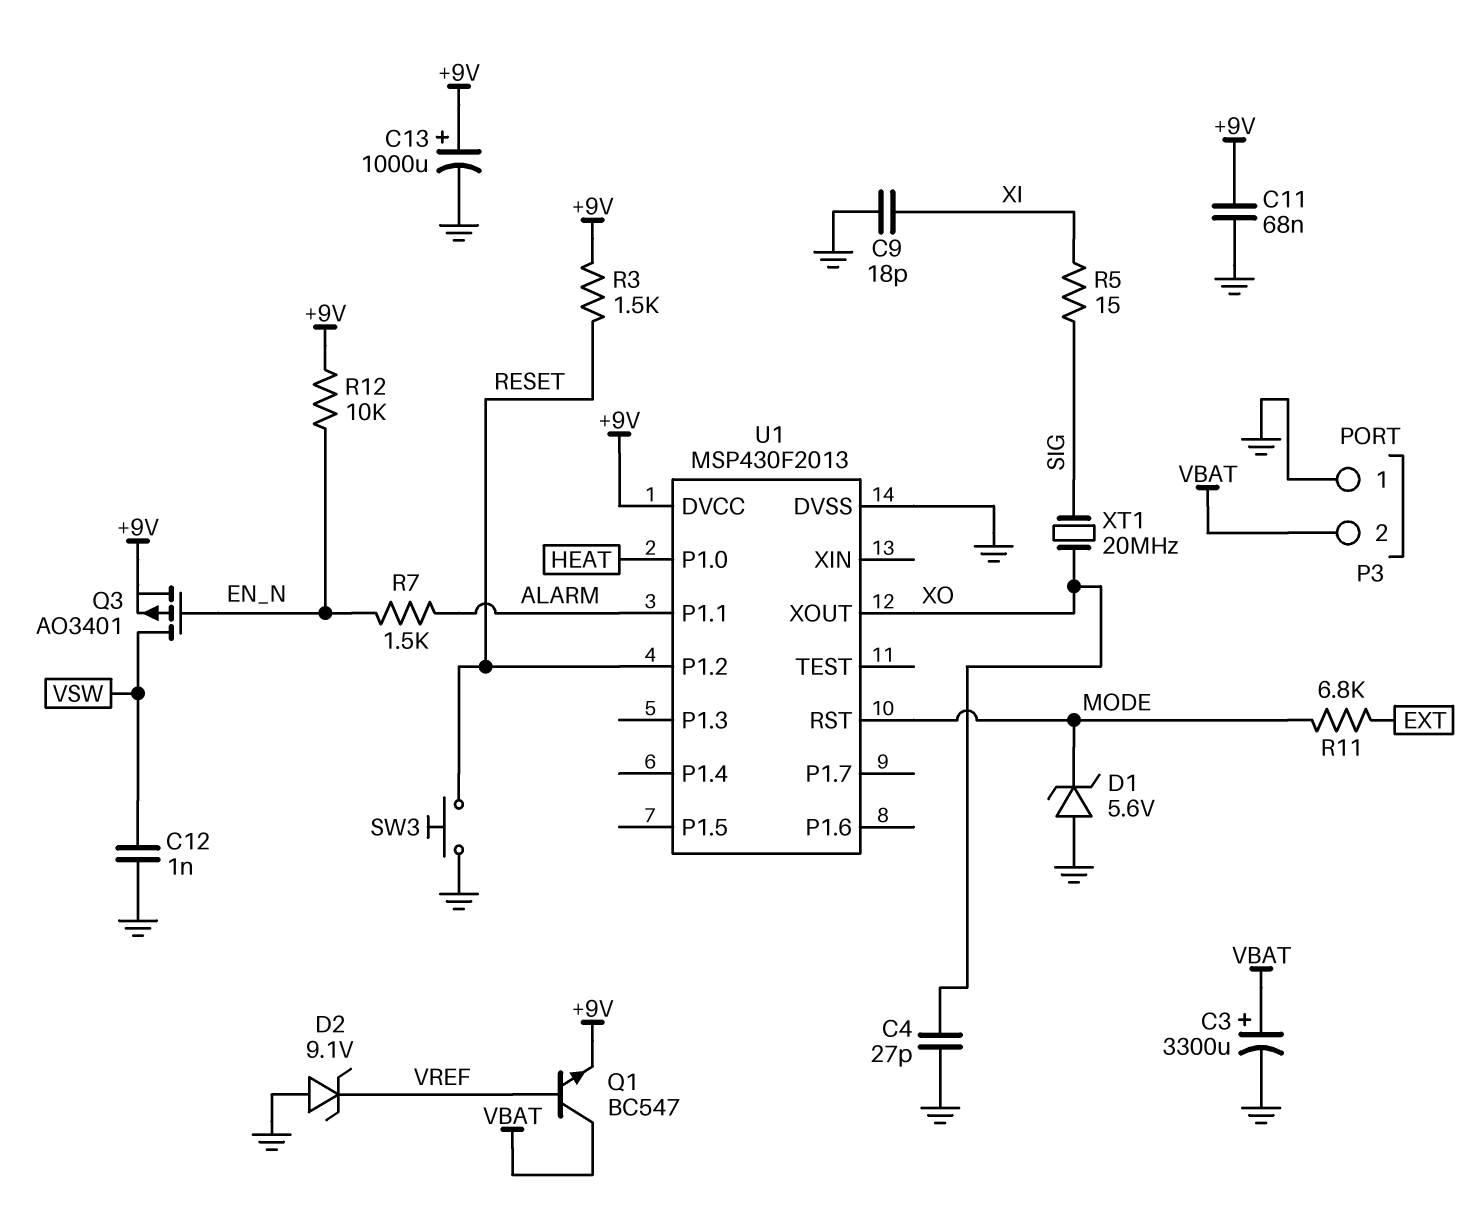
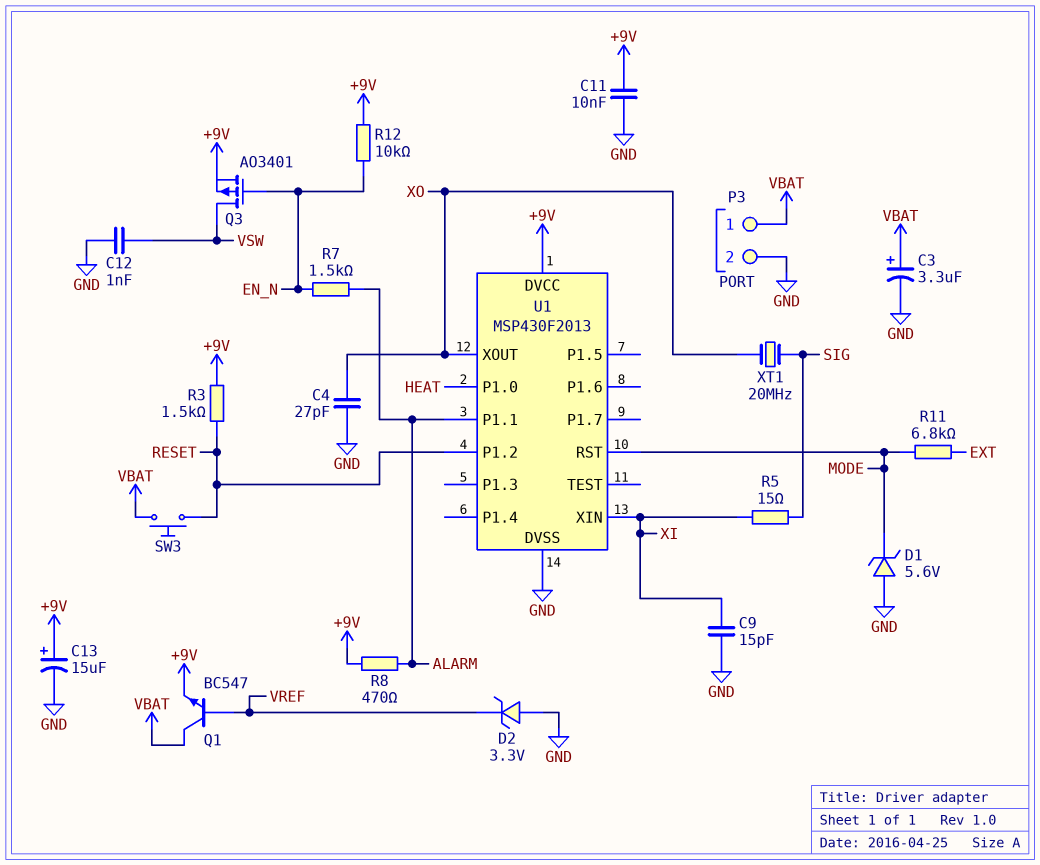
C3: 3300uF (plus VBAT, minus GND) -> 3.3uF (plus VBAT, minus GND)
C9: 18pF (GND, XI) -> 15pF (GND, XI)
C11: 68nF (+9V, GND) -> 10nF (+9V, GND)
C13: 1000uF (plus +9V, minus GND) -> 15uF (plus +9V, minus GND)
D2: zener 9.1V (A GND, K VREF) -> zener 3.3V (A GND, K VREF)
P3 pin 1: GND -> VBAT
P3 pin 2: VBAT -> GND
R8: none -> 470 (+9V, ALARM)
SW3: button (GND, RESET) -> button (RESET, VBAT)
U1 pin XIN: none -> XI

